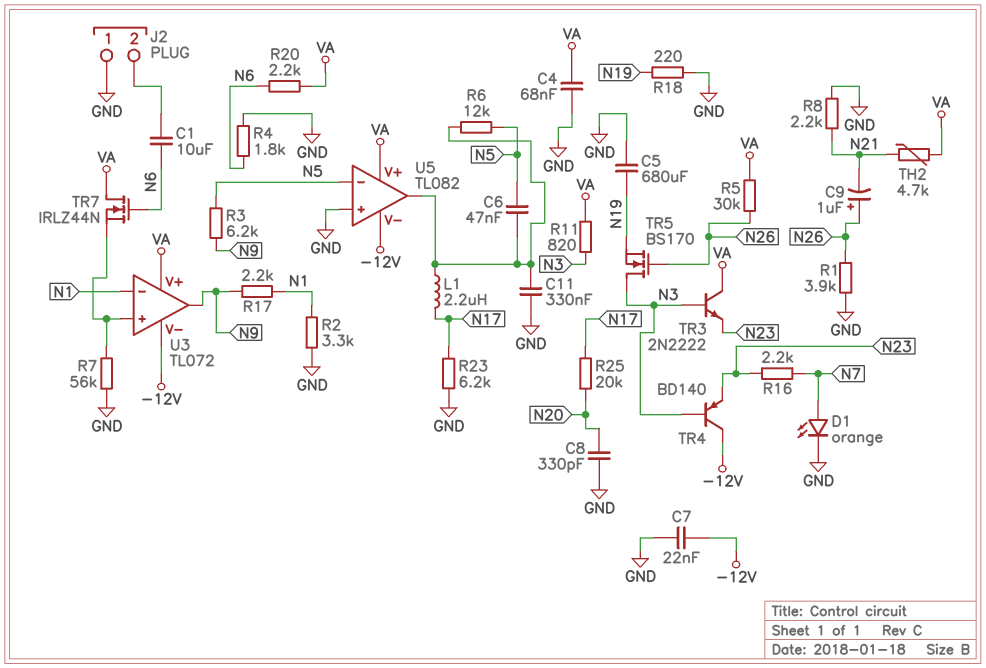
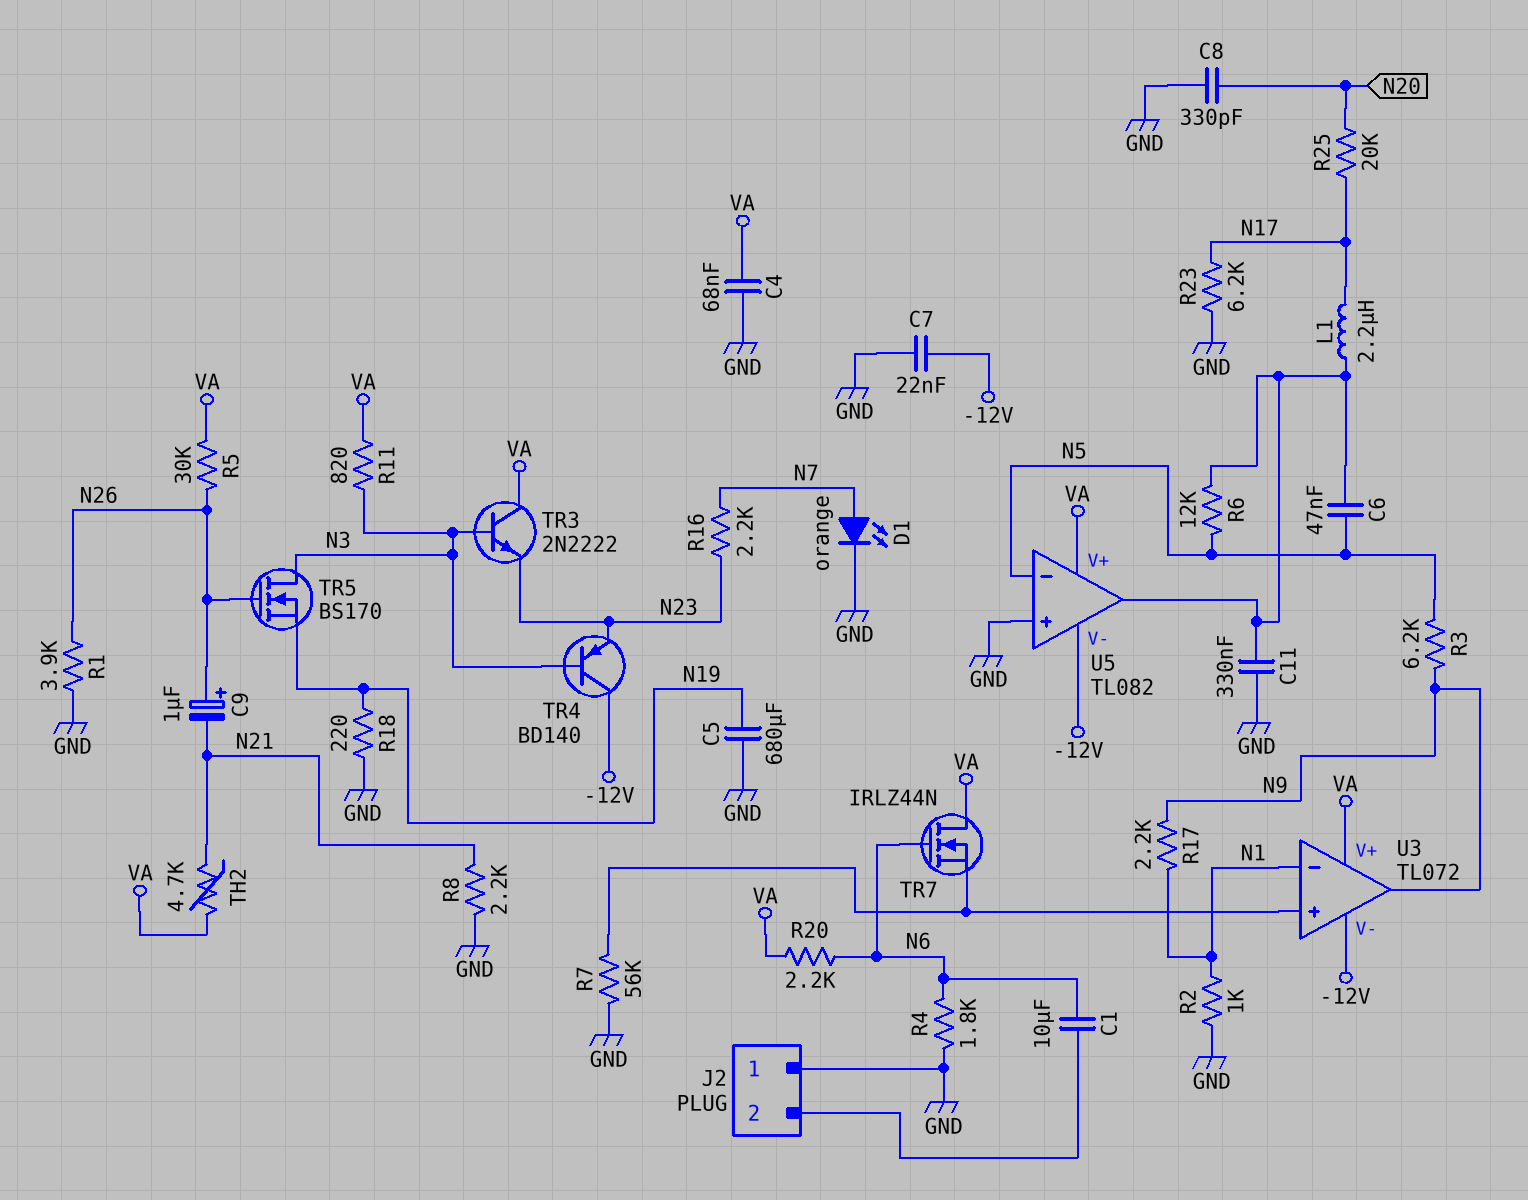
R2: 3.3k (GND, N1) -> 1k (GND, N1)

